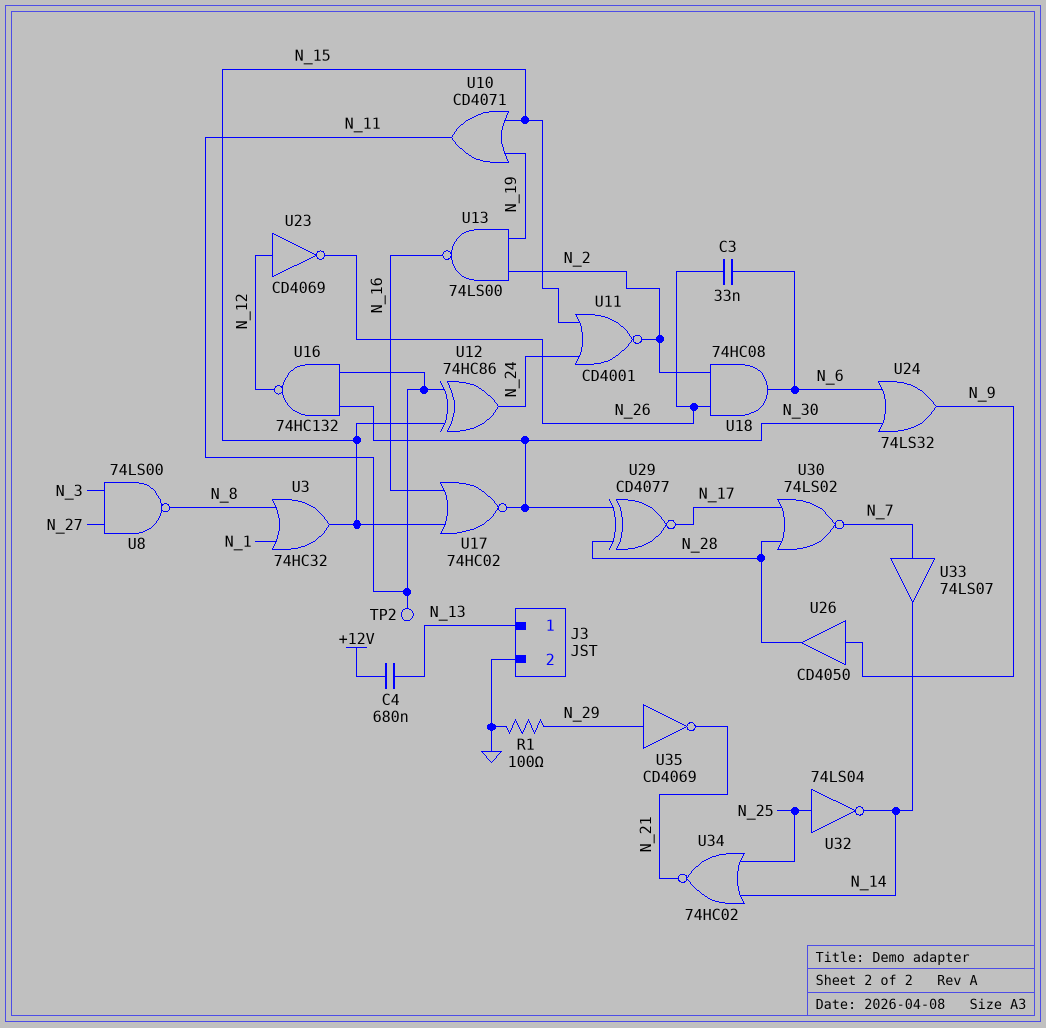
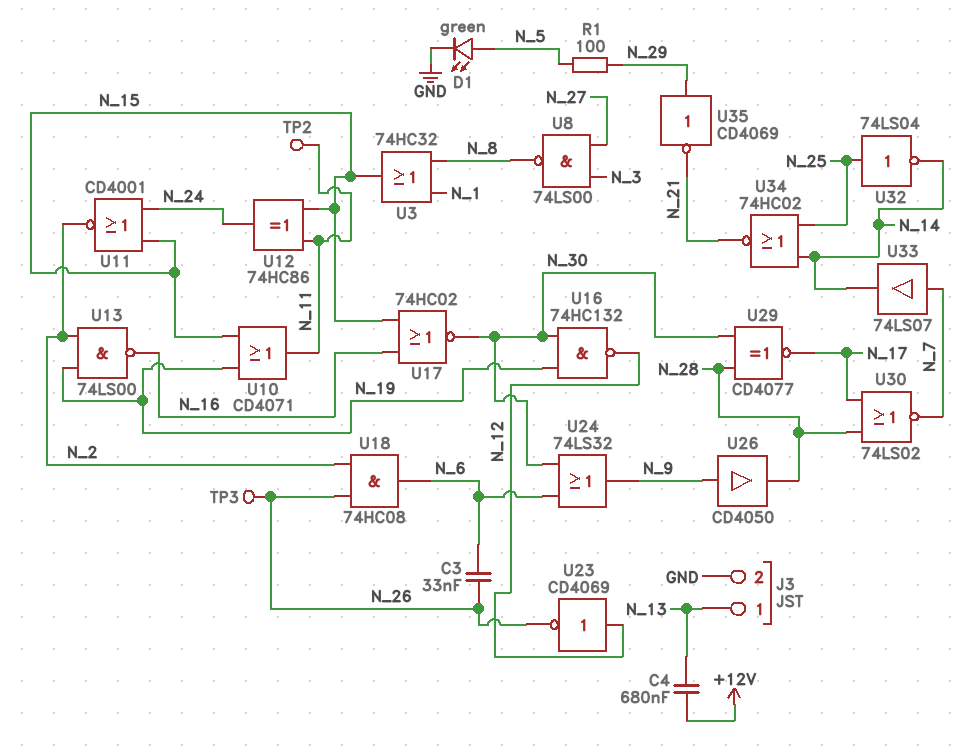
D1: none -> LED green (A N_5, K GND)
R1: 100 (GND, N_29) -> 100 (N_5, N_29)
TP3: none -> test point (N_26)
U16: NAND 74HC132 (in N_11, in N_30, out N_12) -> NAND 74HC132 (in N_19, in N_30, out N_12)

